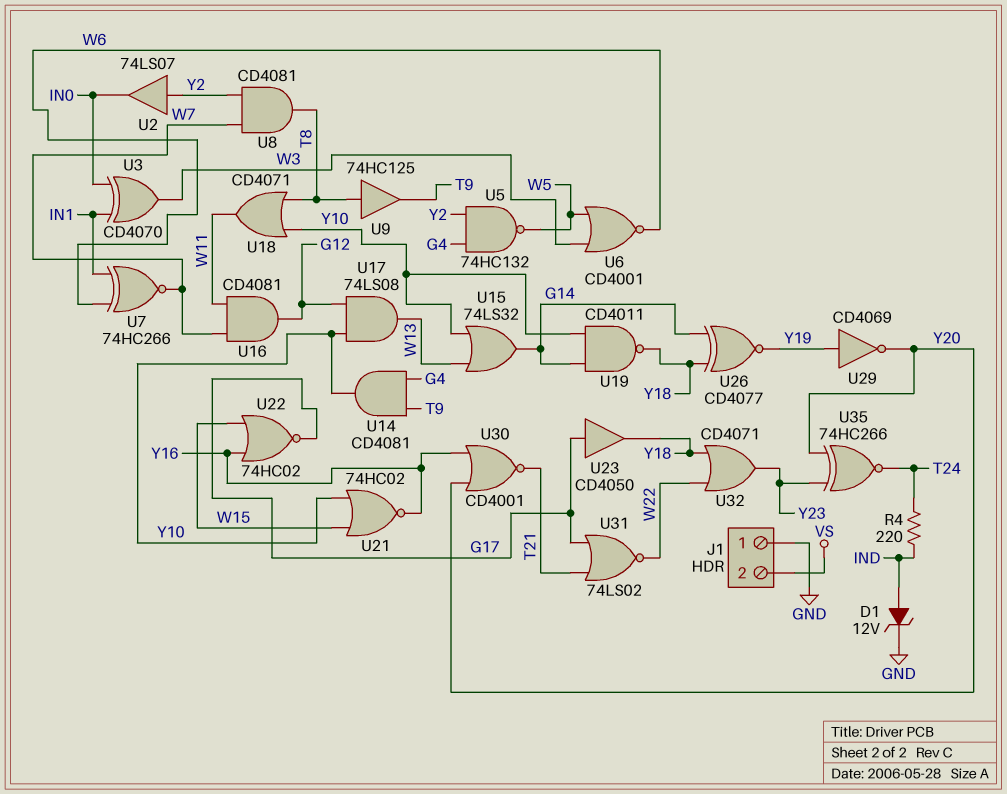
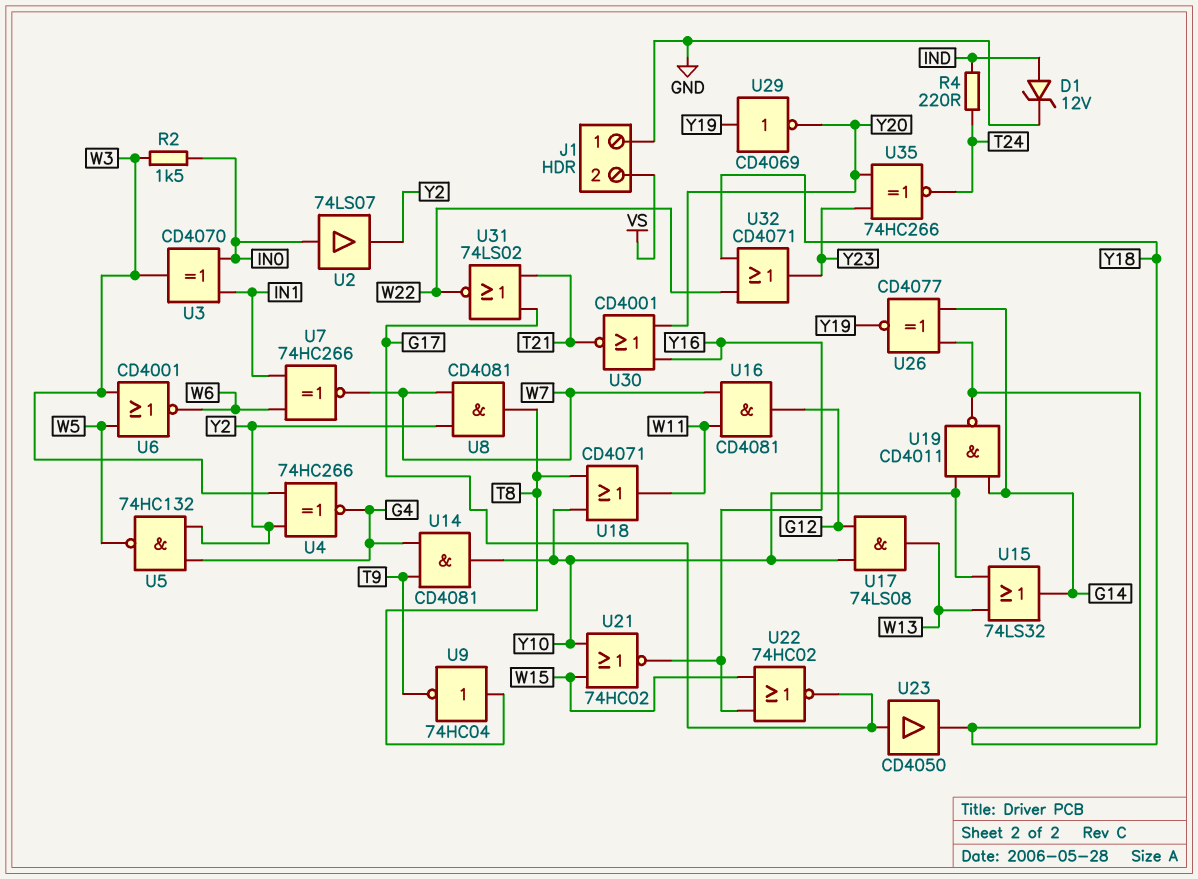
R2: none -> 1.5k (IN0, W3)
U2: buffer 74LS07 (in Y2, out IN0) -> buffer 74LS07 (in IN0, out Y2)
U4: none -> XNOR 74HC266 (in W3, in Y2, out G4)
U9: buffer 74HC125 (in T8, out T9) -> NOT 74HC04 (in T8, out T9)

